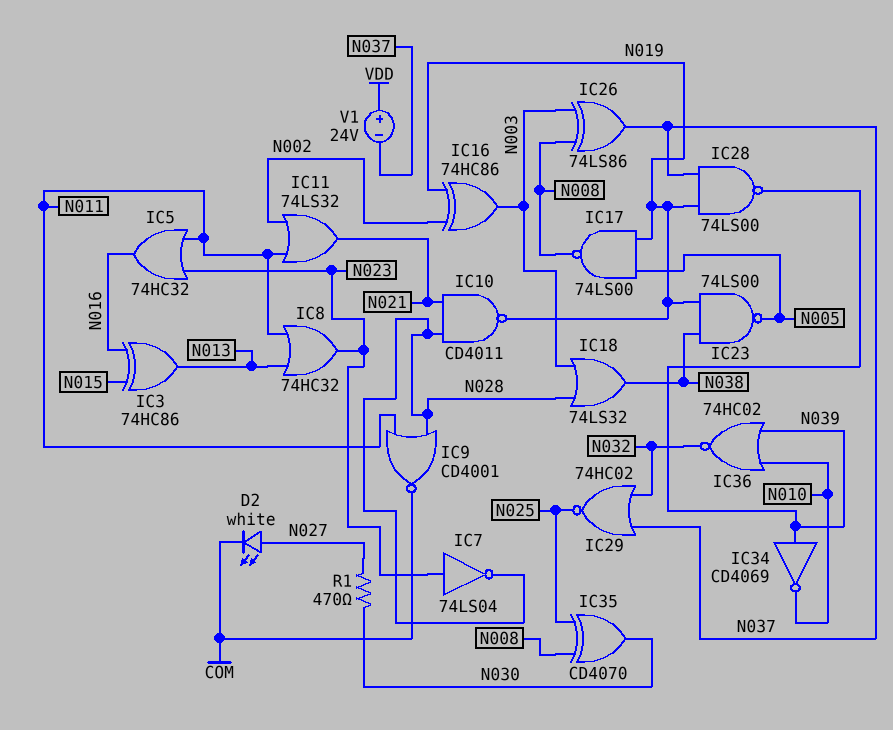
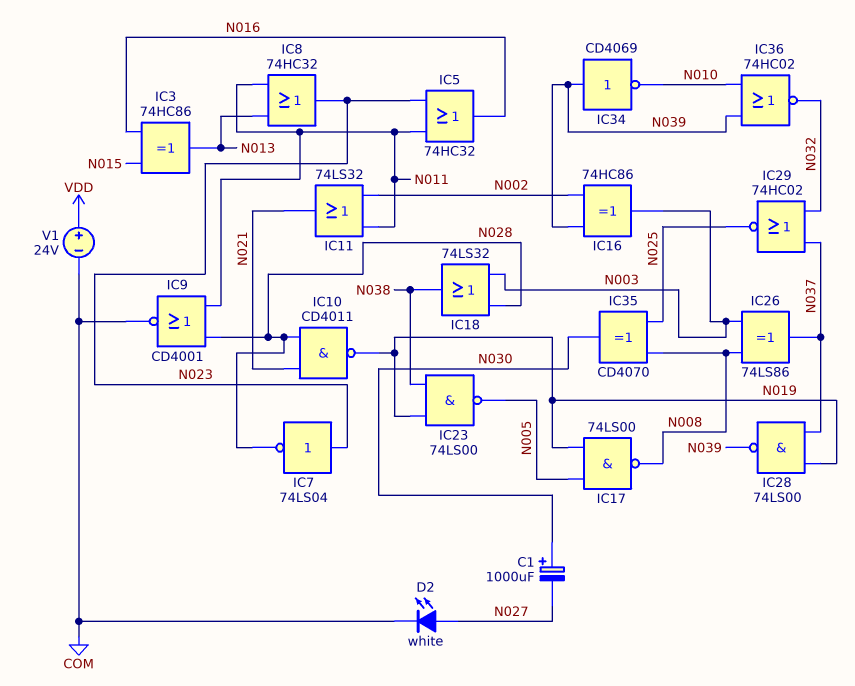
C1: none -> 1000uF (plus N030, minus N027)
IC16: XOR 74HC86 (in N002, in N019, out N003) -> XOR 74HC86 (in N002, in N039, out N003)
R1: 470 (N027, N030) -> none
V1: 24V (plus VDD, minus N037) -> 24V (plus VDD, minus COM)

